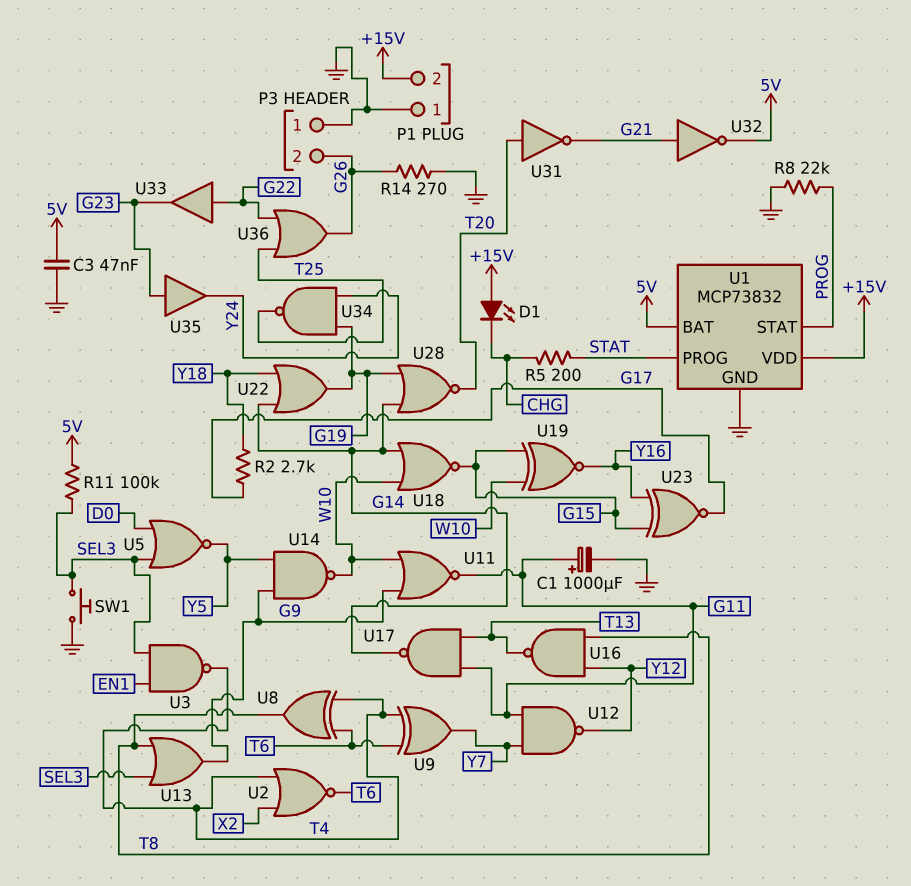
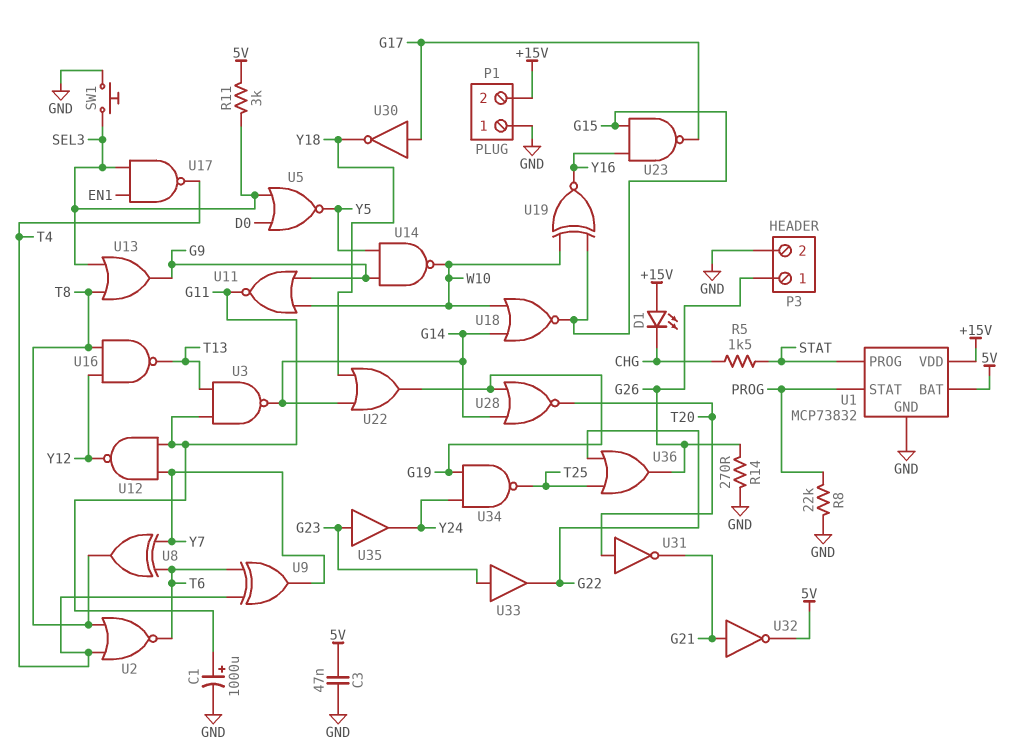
P3 pin 1: GND -> G26
P3 pin 2: G26 -> GND
R2: 2.7k (G17, Y18) -> none
R5: 200 (CHG, STAT) -> 1.5k (CHG, STAT)
R11: 100k (5V, SEL3) -> 3k (5V, SEL3)
U2: NOR (in T4, in X2, out T6) -> NOR (in T4, in T8, out T6)
U3: NAND (in EN1, in SEL3, out T4) -> NAND (in G11, in T13, out G14)
U8: XOR (in T4, in T6, out T8) -> XOR (in T6, in Y7, out T8)
U17: NAND (in G11, in T13, out G14) -> NAND (in EN1, in SEL3, out T4)
U23: XNOR (in G15, in Y16, out G17) -> NAND (in G15, in Y16, out G17)
U30: none -> NOT (in G17, out Y18)
U33: buffer (in G22, out G23) -> buffer (in G23, out G22)

